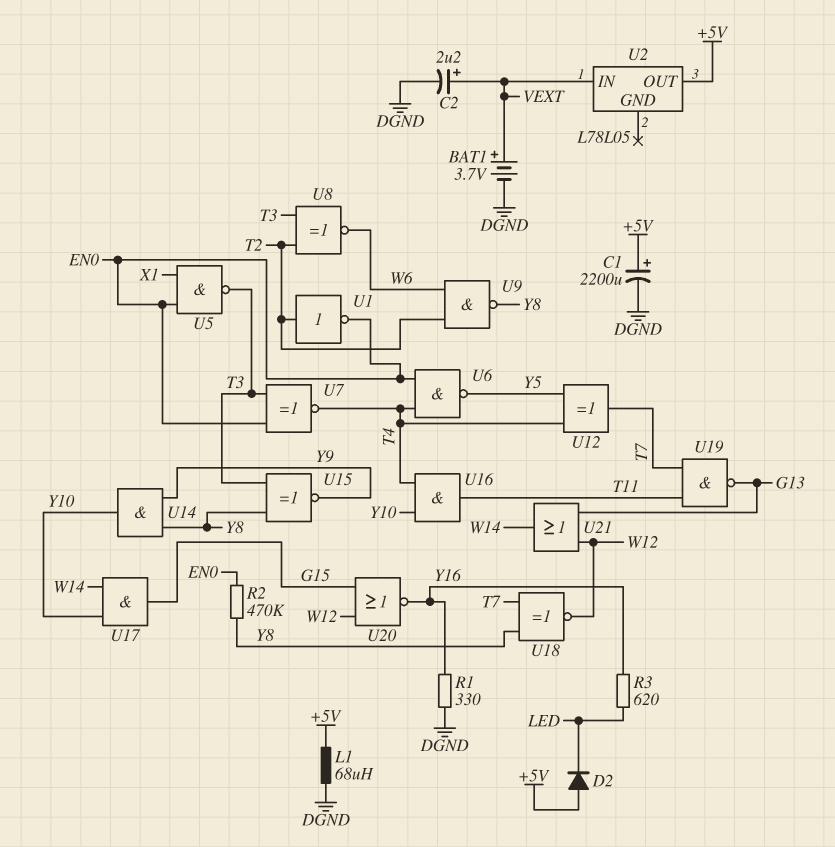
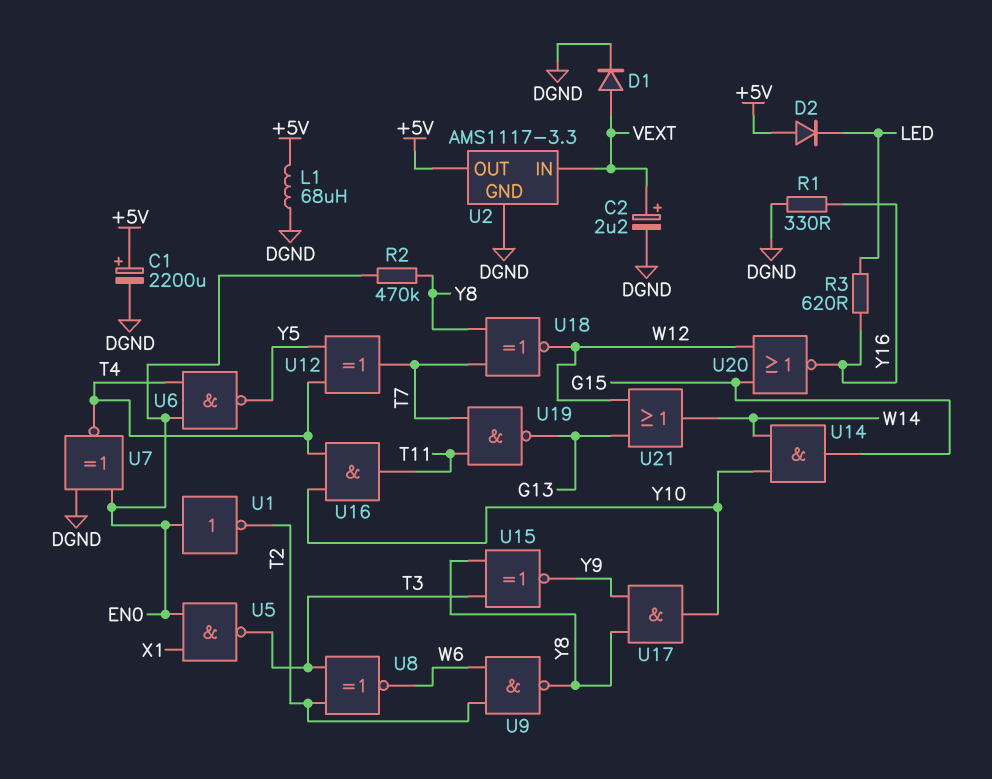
BAT1: 3.7V (plus VEXT, minus DGND) -> none
D1: none -> diode (A VEXT, K DGND)
U1: NOT (in T2, out EN0) -> NOT (in EN0, out T2)
U2: L78L05 -> AMS1117-3.3
U2 pin GND: none -> DGND
U7: XNOR (in EN0, in T3, out T4) -> XNOR (in DGND, in EN0, out T4)
U14: AND (in Y8, in Y9, out Y10) -> AND (in W14, in Y10, out G15)
U17: AND (in W14, in Y10, out G15) -> AND (in Y8, in Y9, out Y10)

